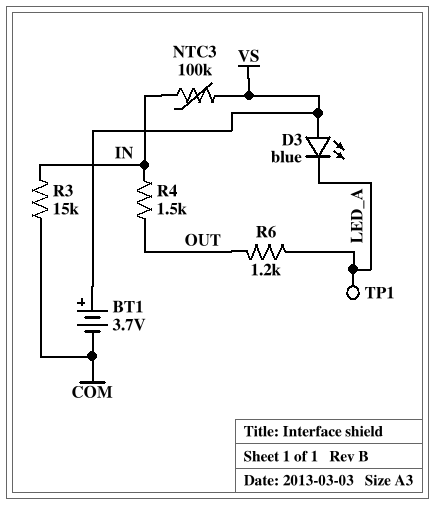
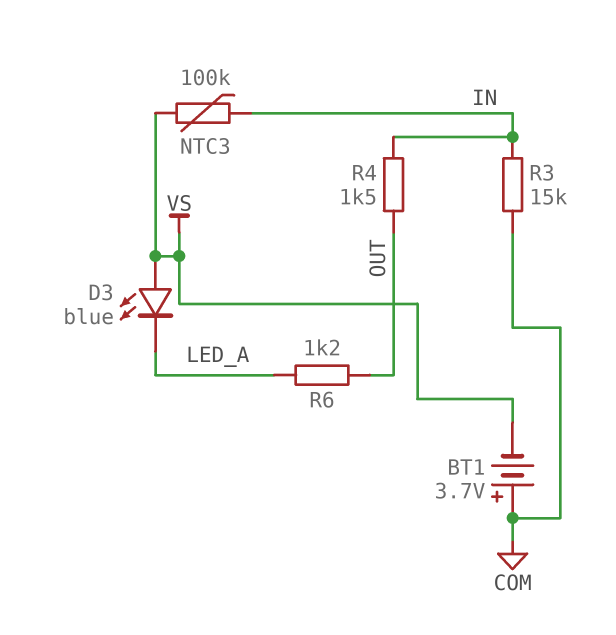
BT1: 3.7V (plus VS, minus COM) -> 3.7V (plus COM, minus VS)
TP1: test point (LED_A) -> none

